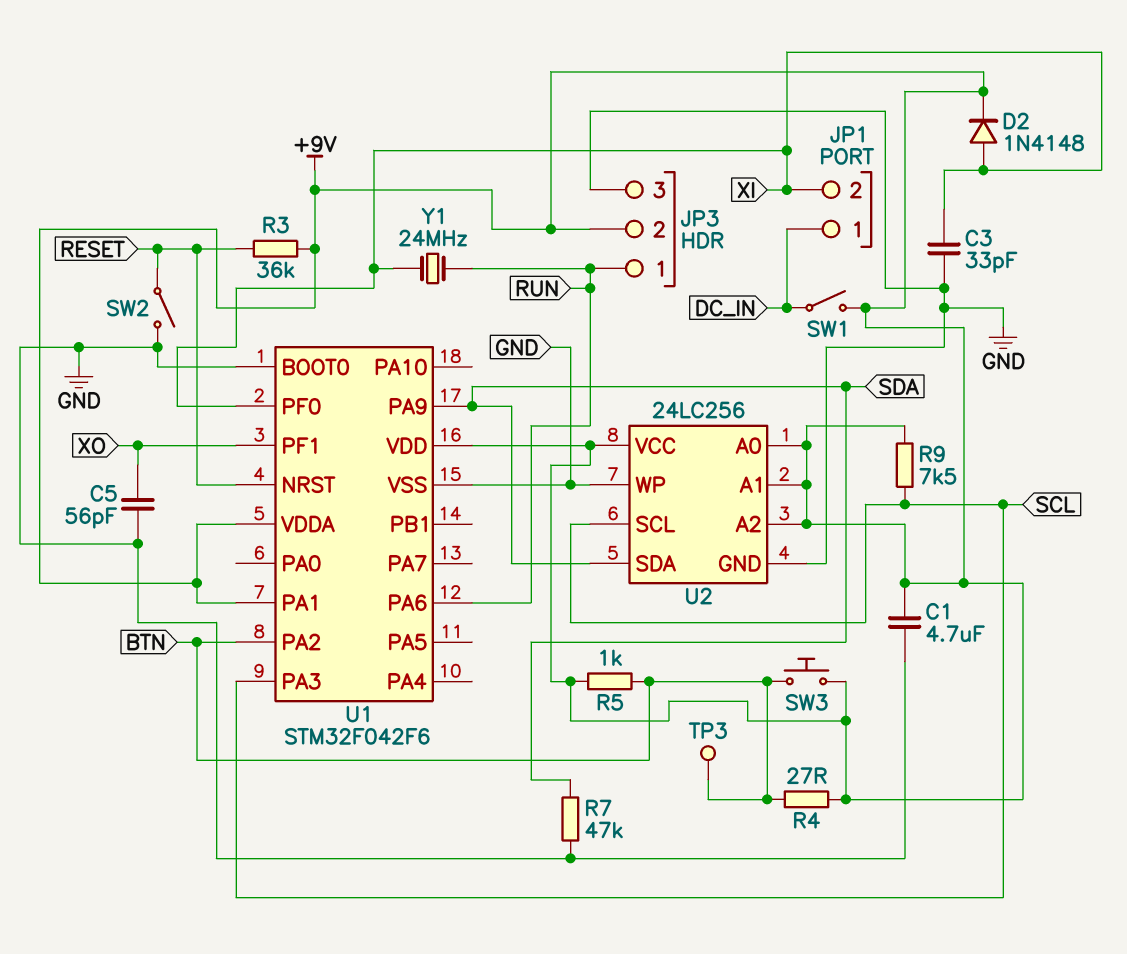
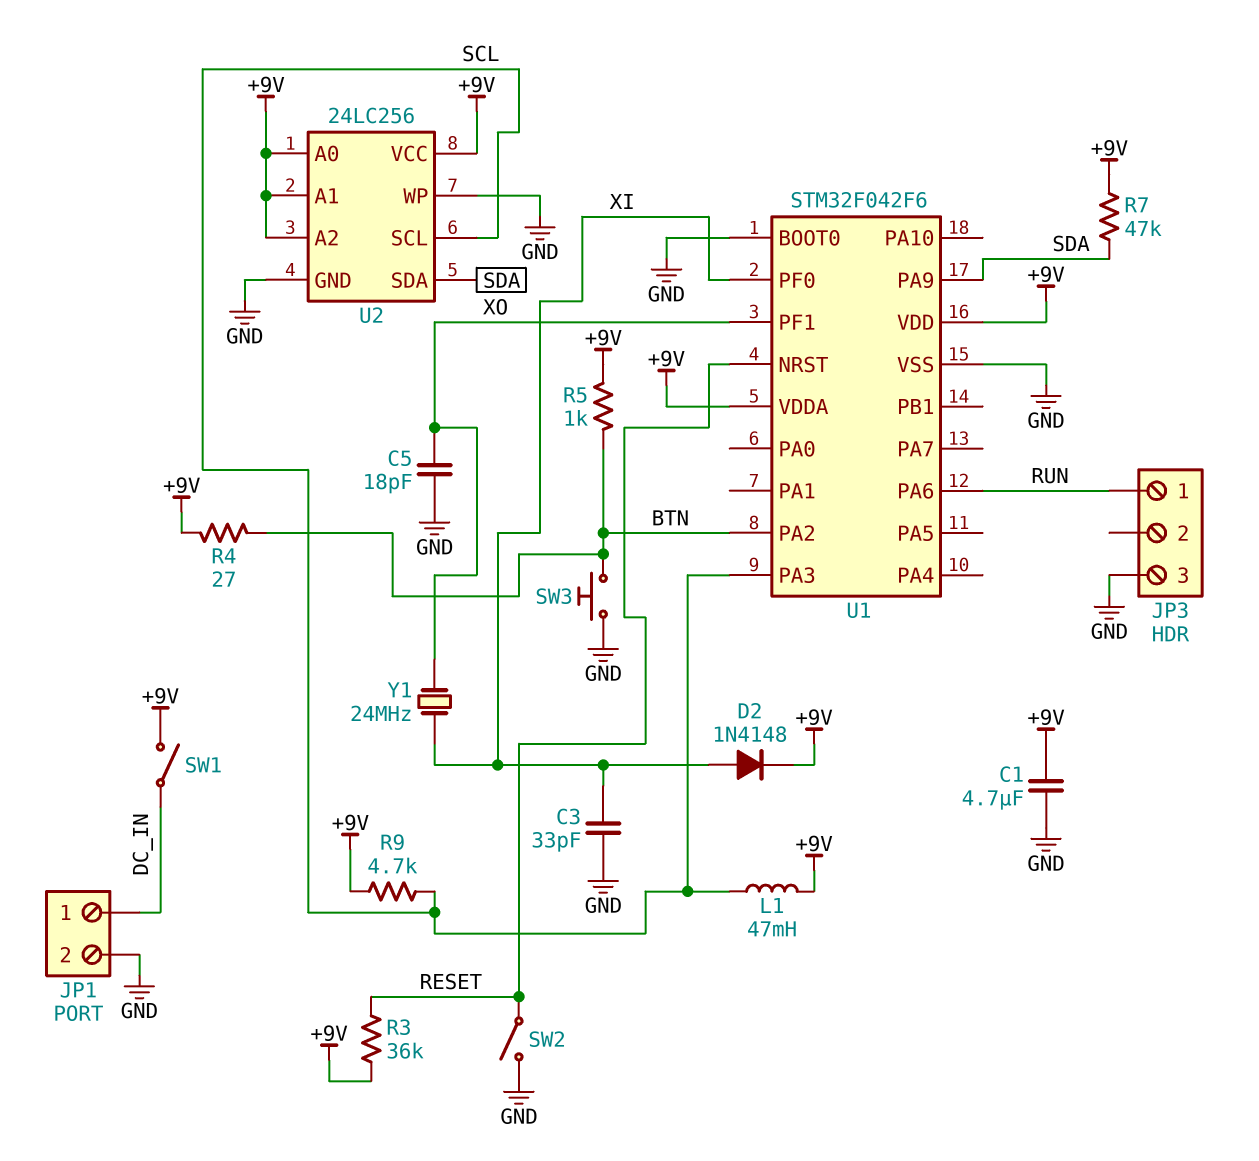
C5: 56pF (GND, XO) -> 18pF (GND, XO)
JP1 pin 2: XI -> GND
JP3 pin 2: +9V -> none
L1: none -> 47mH (+9V, SCL)
R7: 47k (GND, SDA) -> 47k (+9V, SDA)
R9: 7.5k (+9V, SCL) -> 4.7k (+9V, SCL)
SW3: button (+9V, BTN) -> button (BTN, GND)
TP3: test point (BTN) -> none
U1 pin PA1: +9V -> none
Y1: 24MHz (RUN, XI) -> 24MHz (XI, XO)

